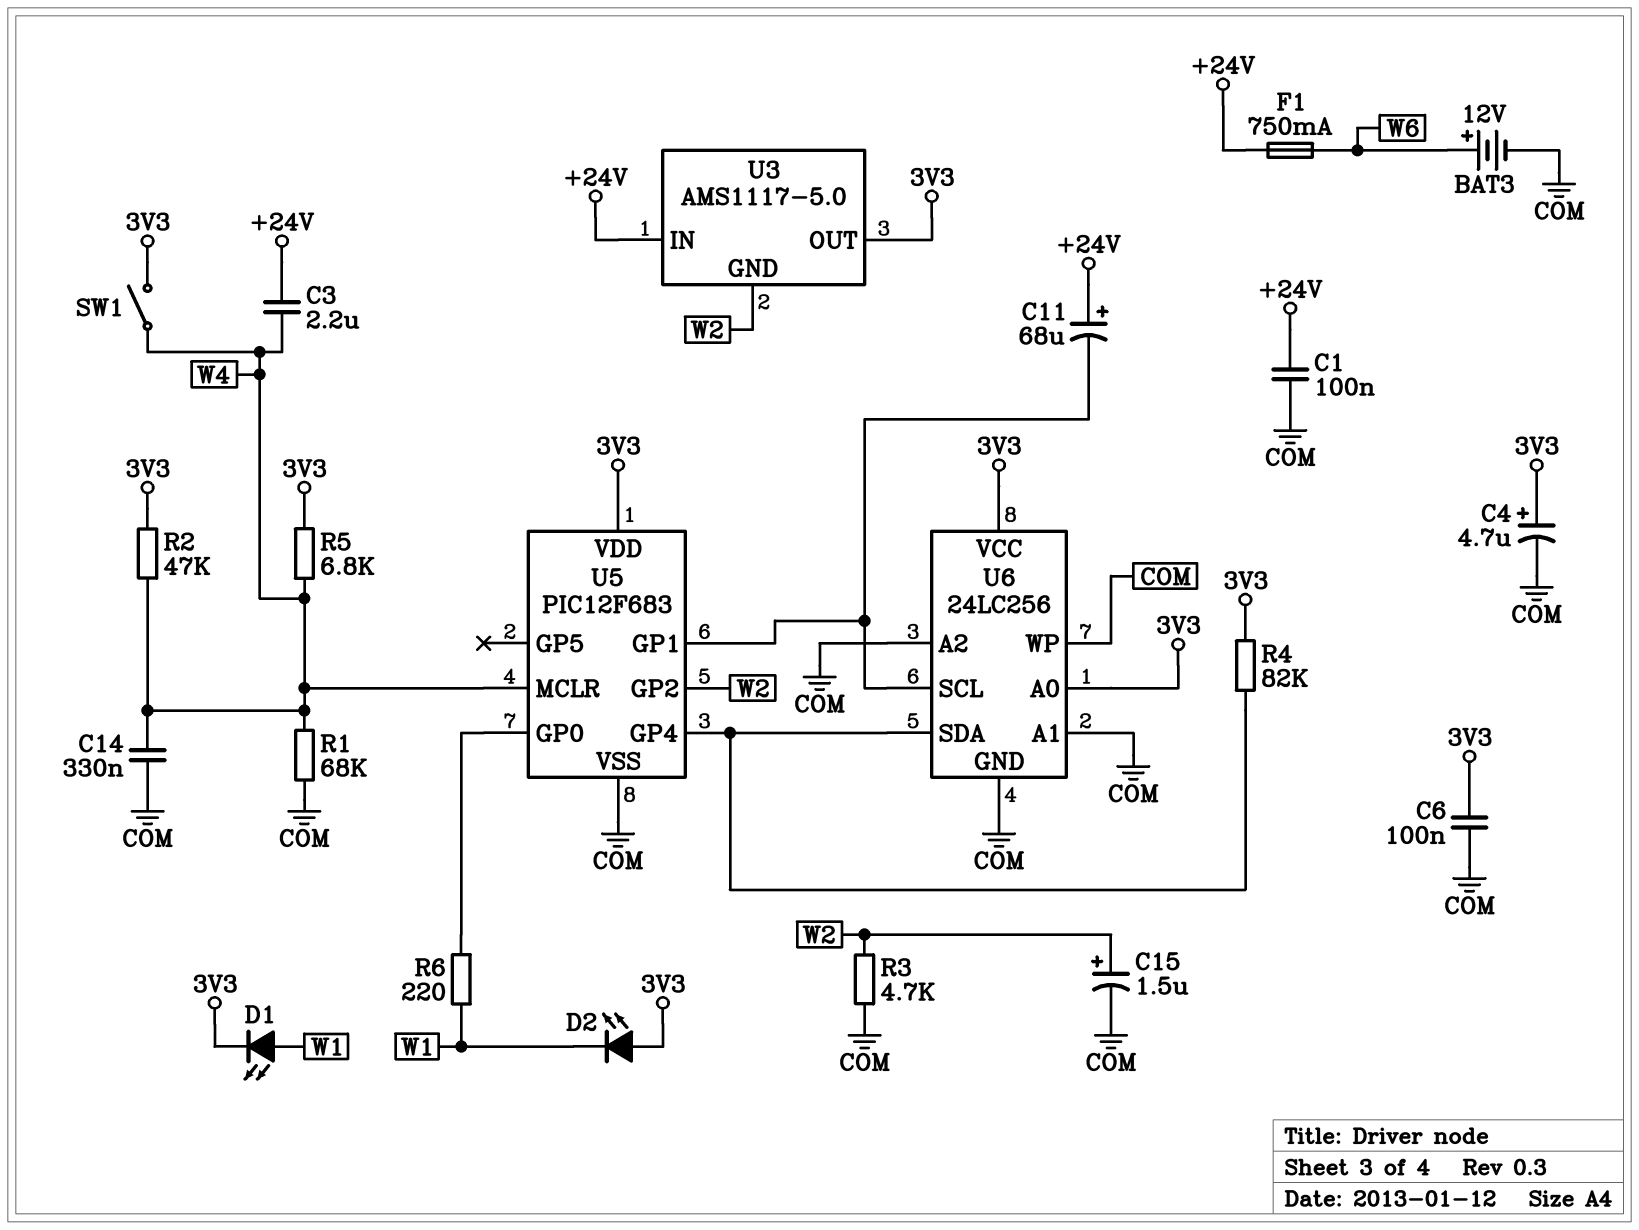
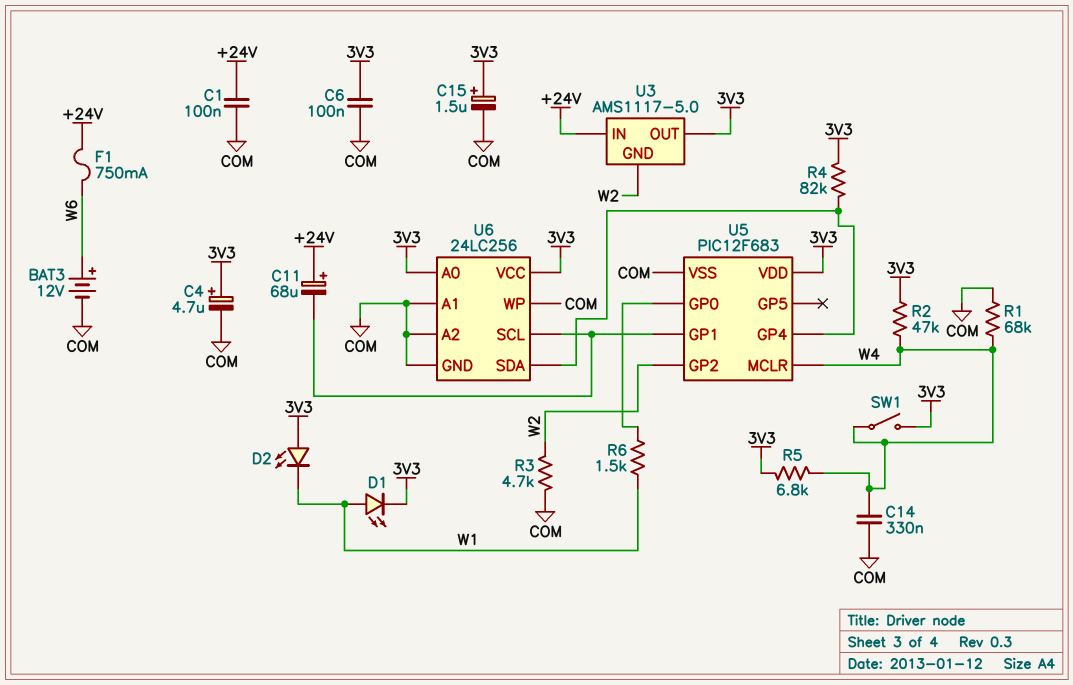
C3: 2.2uF (+24V, W4) -> none
C15: 1.5uF (plus W2, minus COM) -> 1.5uF (plus 3V3, minus COM)
R6: 220 (U5/GP0, W1) -> 1.5k (U5/GP0, W1)

